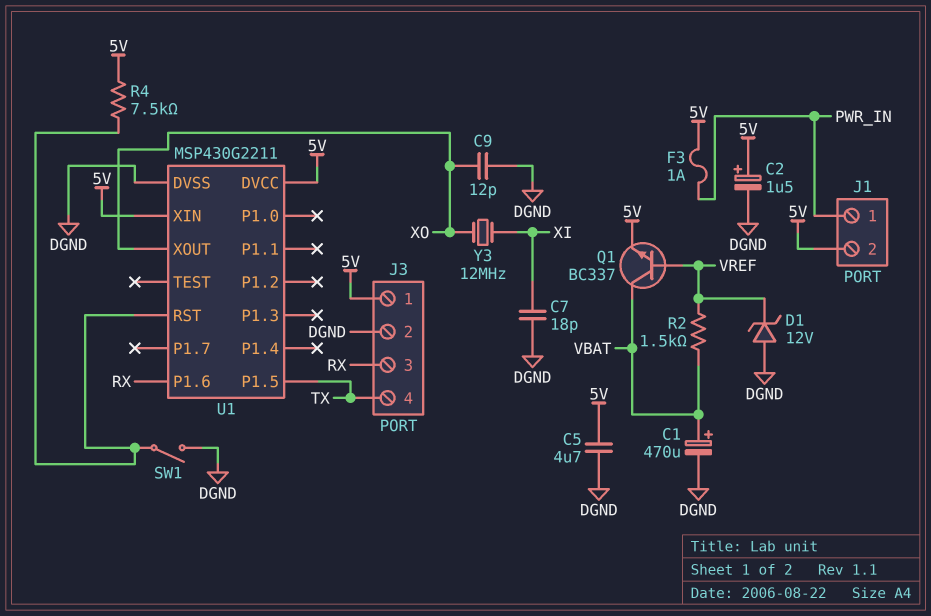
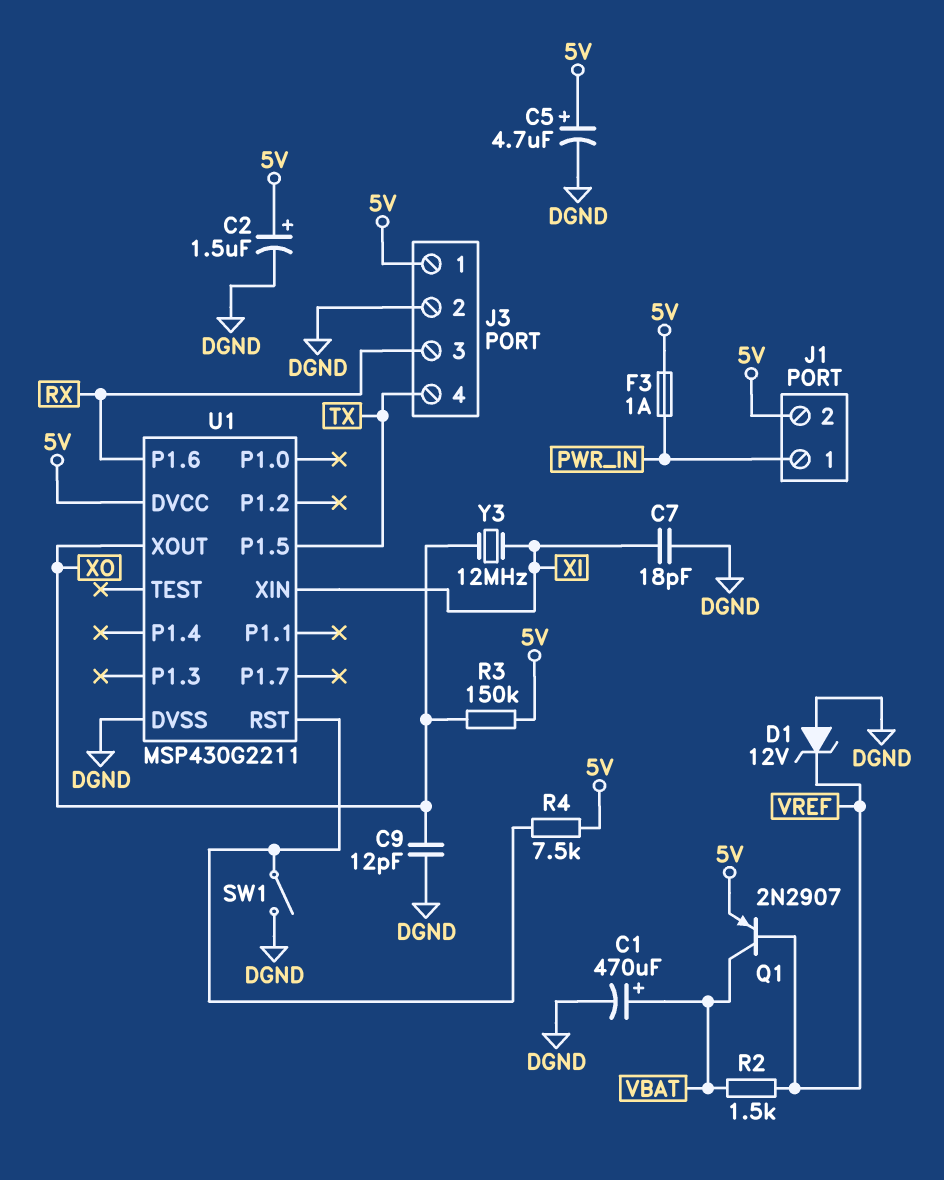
C5: 4.7uF (5V, DGND) -> 4.7uF (plus 5V, minus DGND)
Q1: NPN BC337 (B VREF, C VBAT, E 5V) -> PNP 2N2907 (B VREF, C VBAT, E 5V)
R3: none -> 150k (5V, XO)
U1 pin XIN: 5V -> XI

